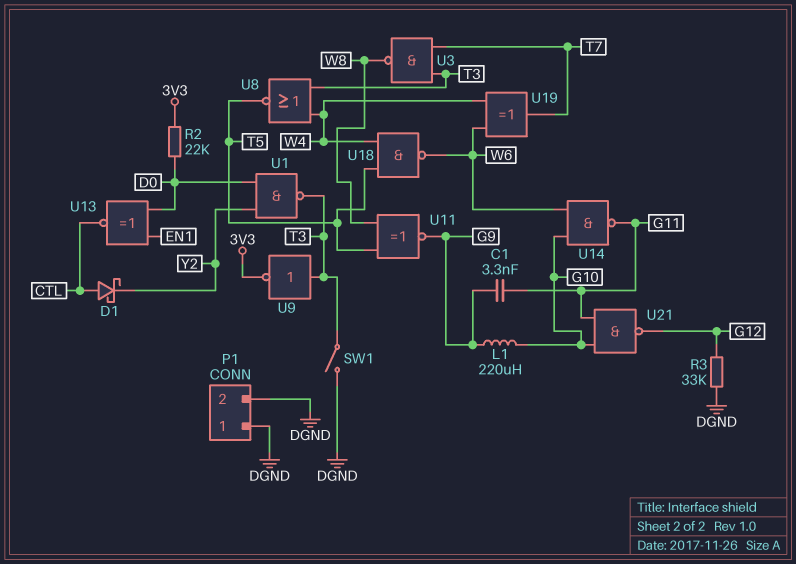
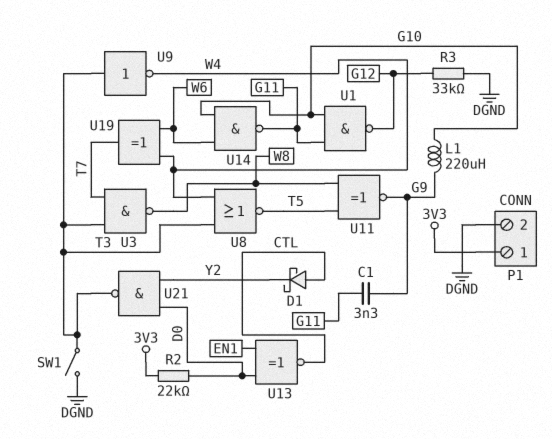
P1 pin 1: DGND -> 3V3
U1: NAND (in D0, in Y2, out T3) -> NAND (in G10, in G11, out G12)
U9: NOT (in T3, out 3V3) -> NOT (in T3, out W4)
U18: NAND (in T5, in W4, out W6) -> none
U21: NAND (in G10, in G11, out G12) -> NAND (in D0, in Y2, out T3)

